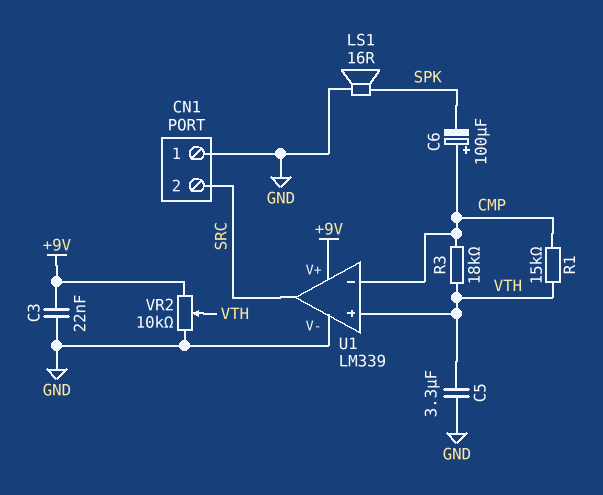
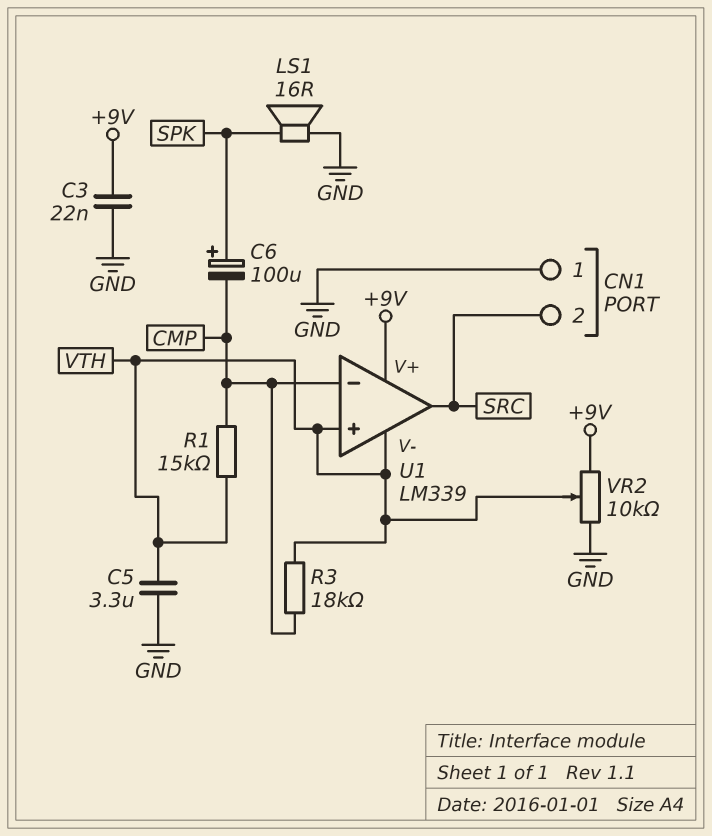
C6: 100uF (plus CMP, minus SPK) -> 100uF (plus SPK, minus CMP)
U1 pin V-: GND -> VTH

